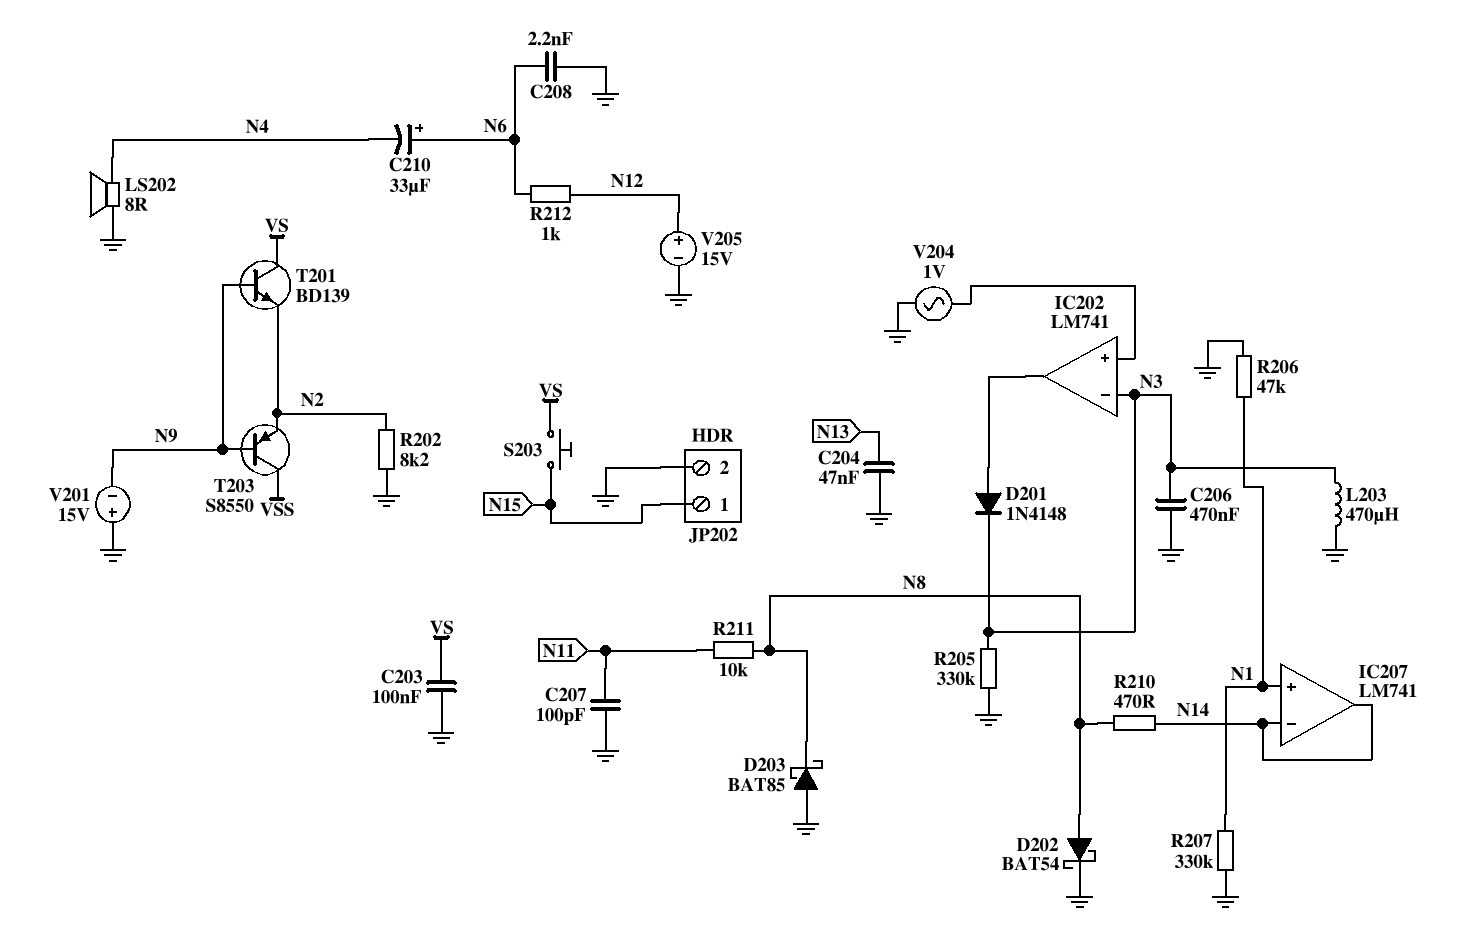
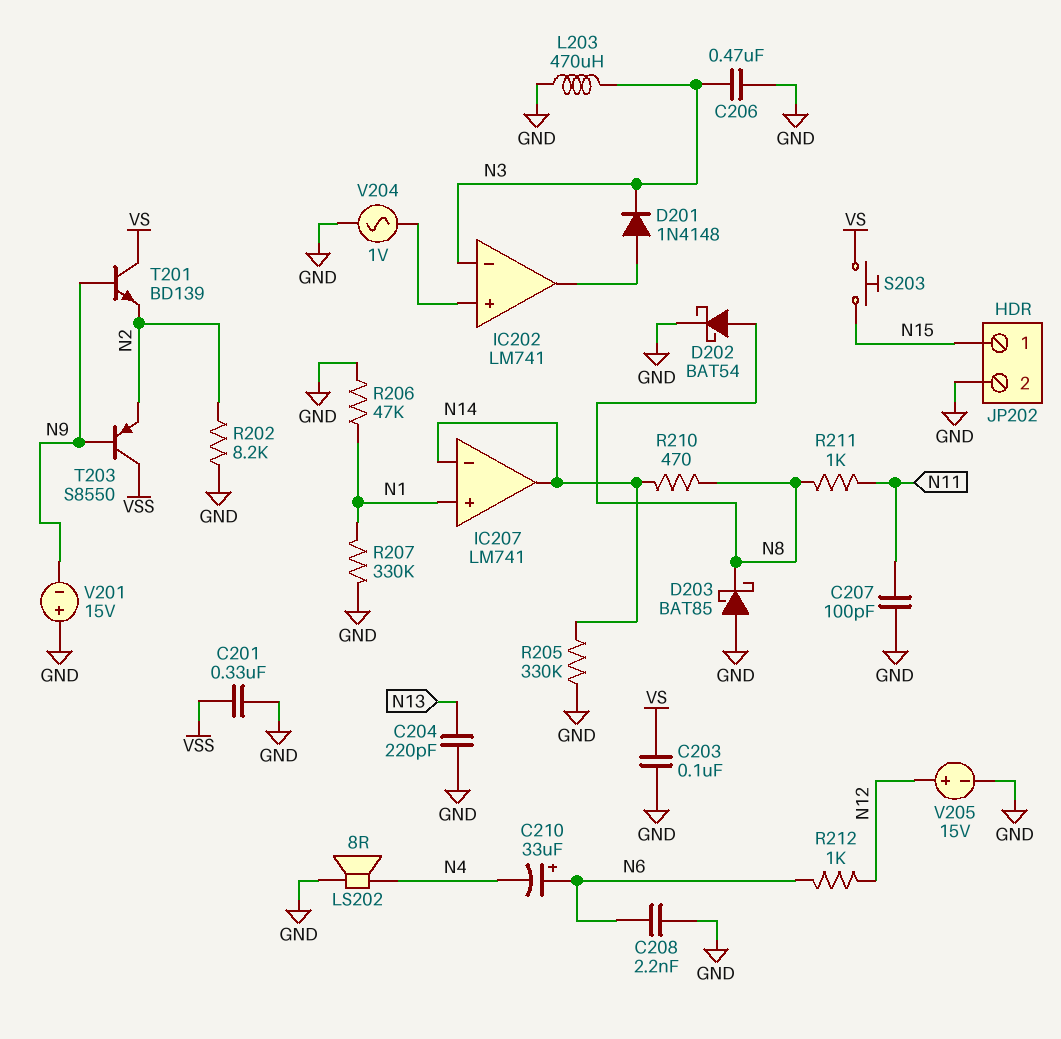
C201: none -> 330nF (GND, VSS)
C204: 47nF (GND, N13) -> 220pF (GND, N13)
R205: 330k (GND, N3) -> 330k (GND, N14)
R211: 10k (N8, N11) -> 1k (N8, N11)

